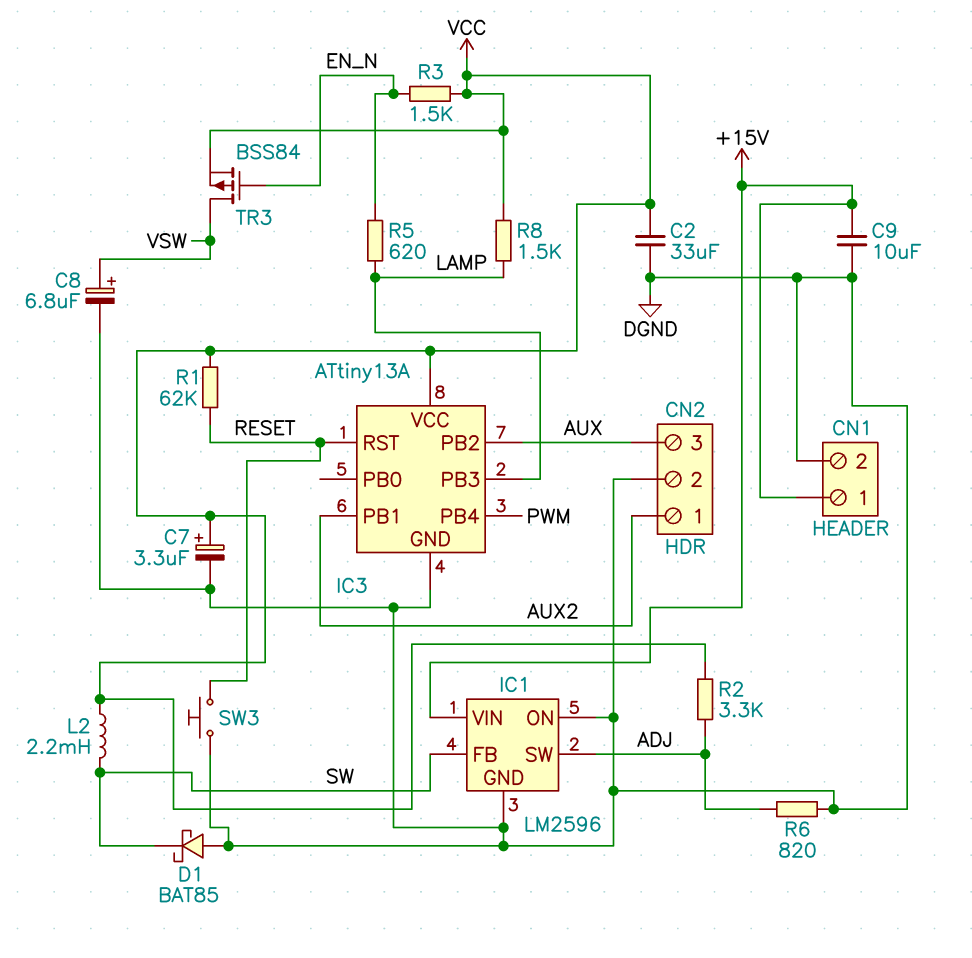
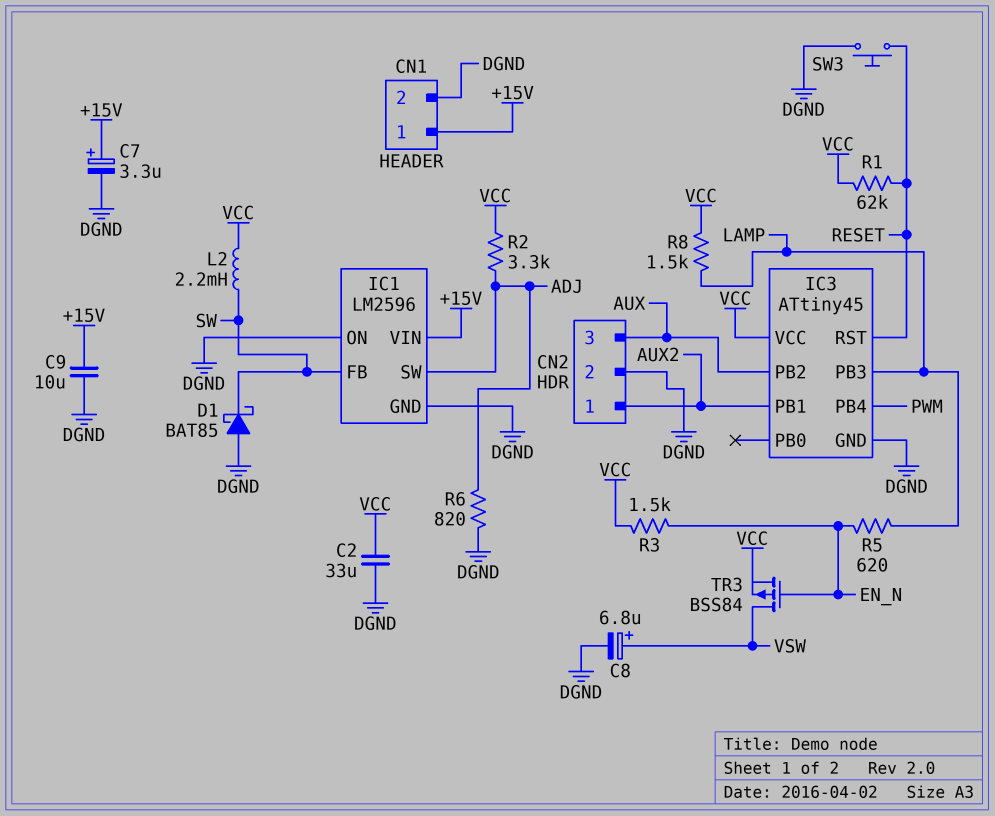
C7: 3.3uF (plus VCC, minus DGND) -> 3.3uF (plus +15V, minus DGND)
IC3: ATtiny13A -> ATtiny45

